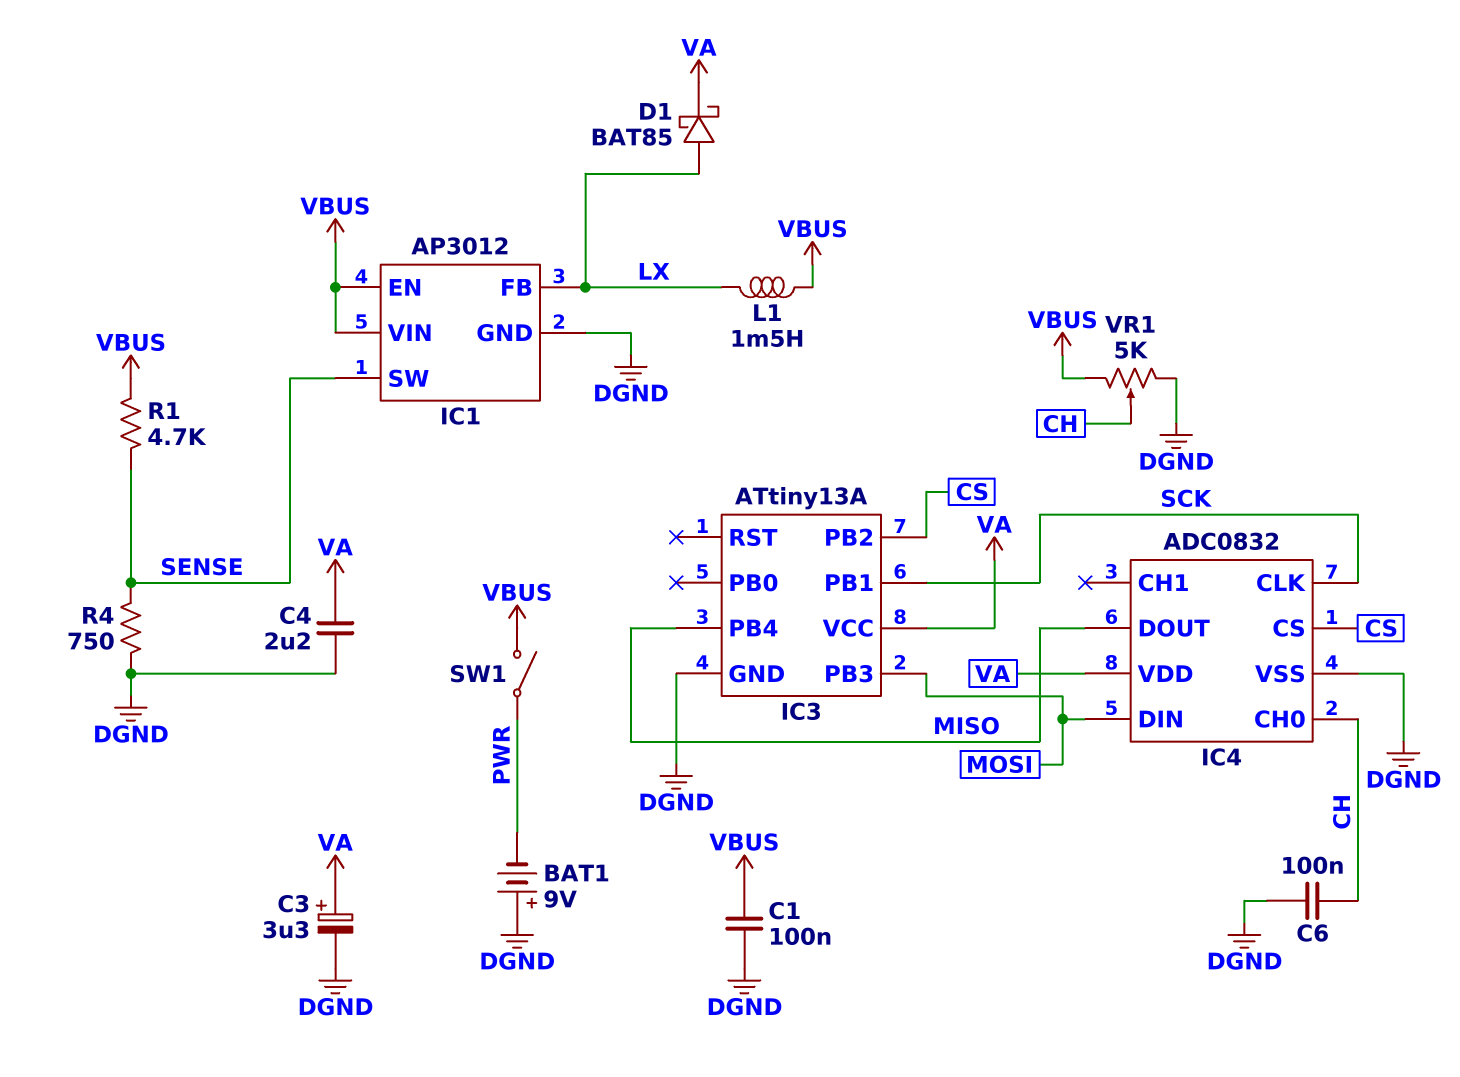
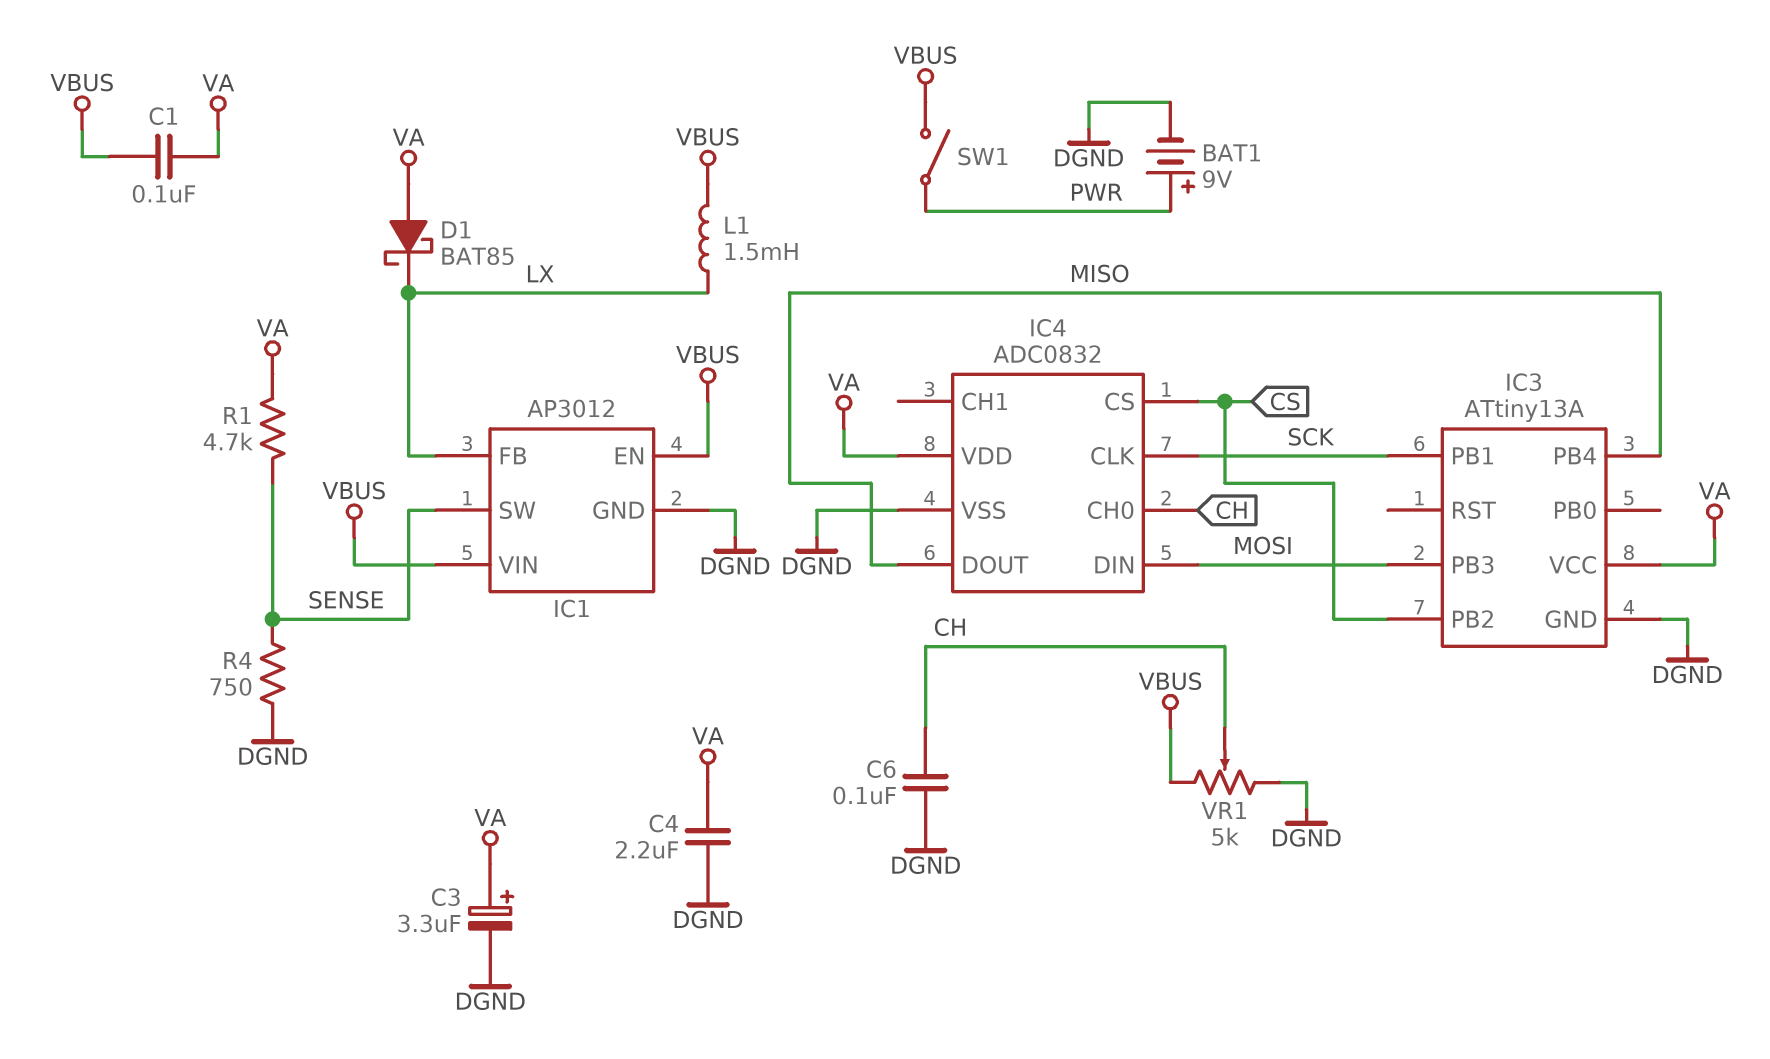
BAT1: 9V (plus DGND, minus PWR) -> 9V (plus PWR, minus DGND)
C1: 100nF (DGND, VBUS) -> 100nF (VA, VBUS)
D1: schottky BAT85 (A LX, K VA) -> schottky BAT85 (A VA, K LX)
R1: 4.7k (SENSE, VBUS) -> 4.7k (SENSE, VA)

